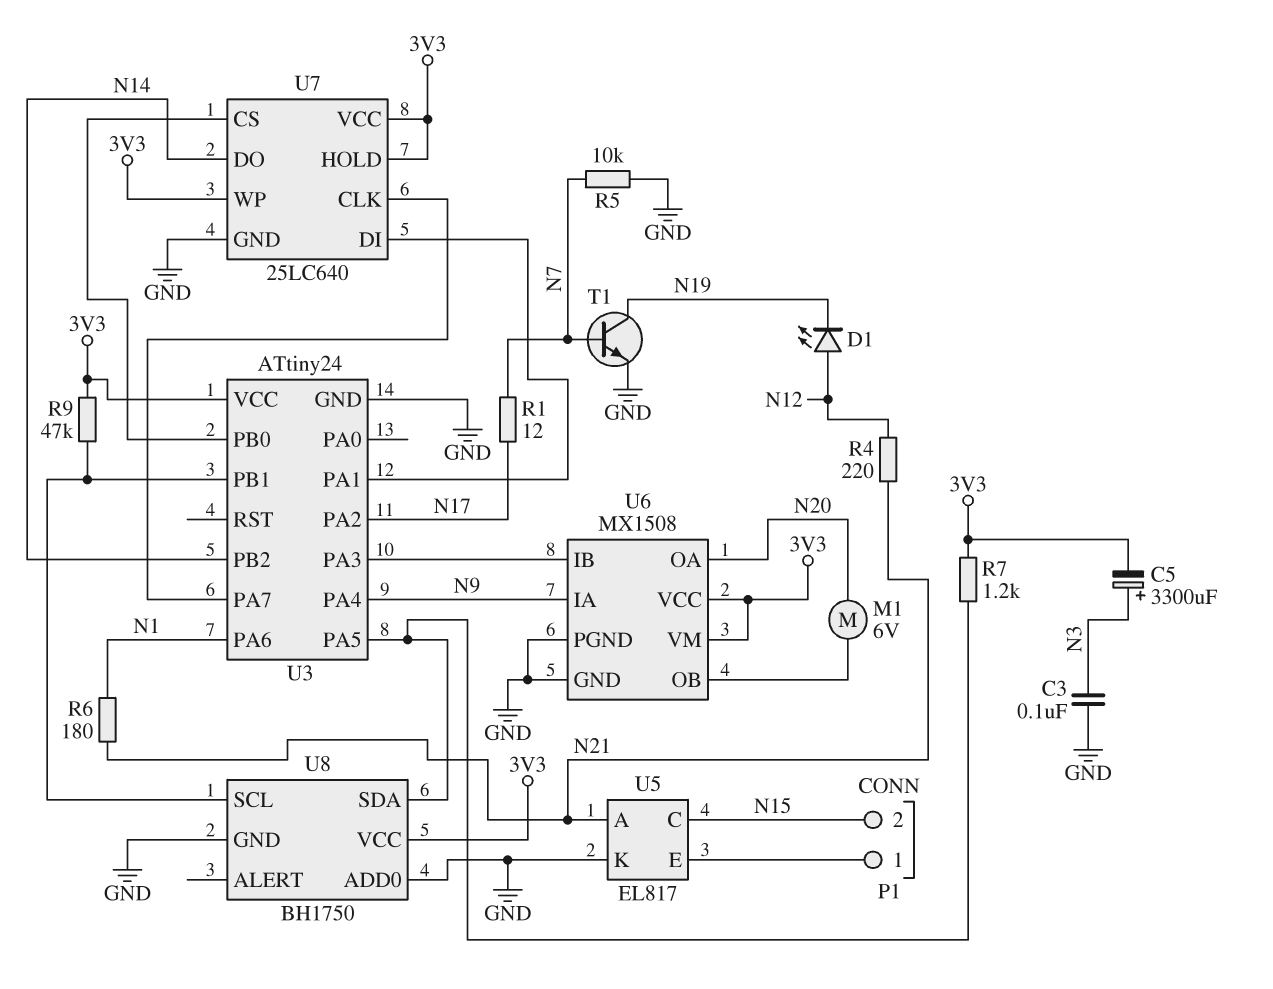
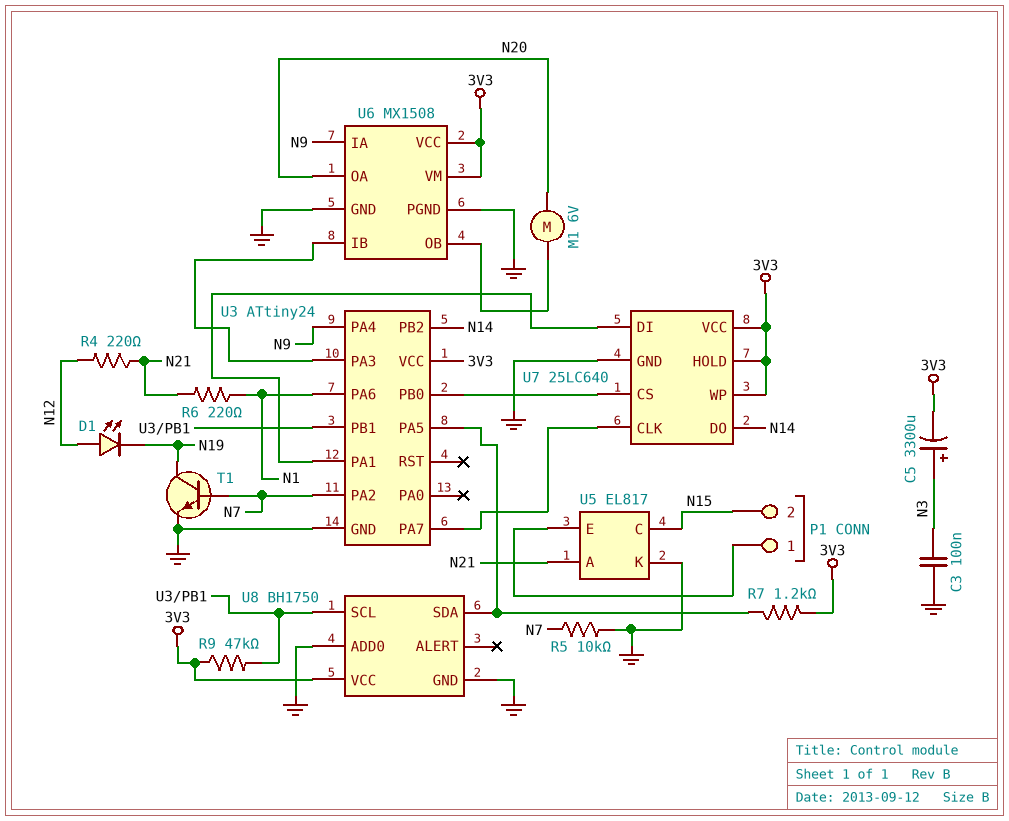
R1: 12 (N7, N17) -> none
R6: 180 (N1, N21) -> 220 (N1, N21)
U3 pin PA2: N17 -> N7

